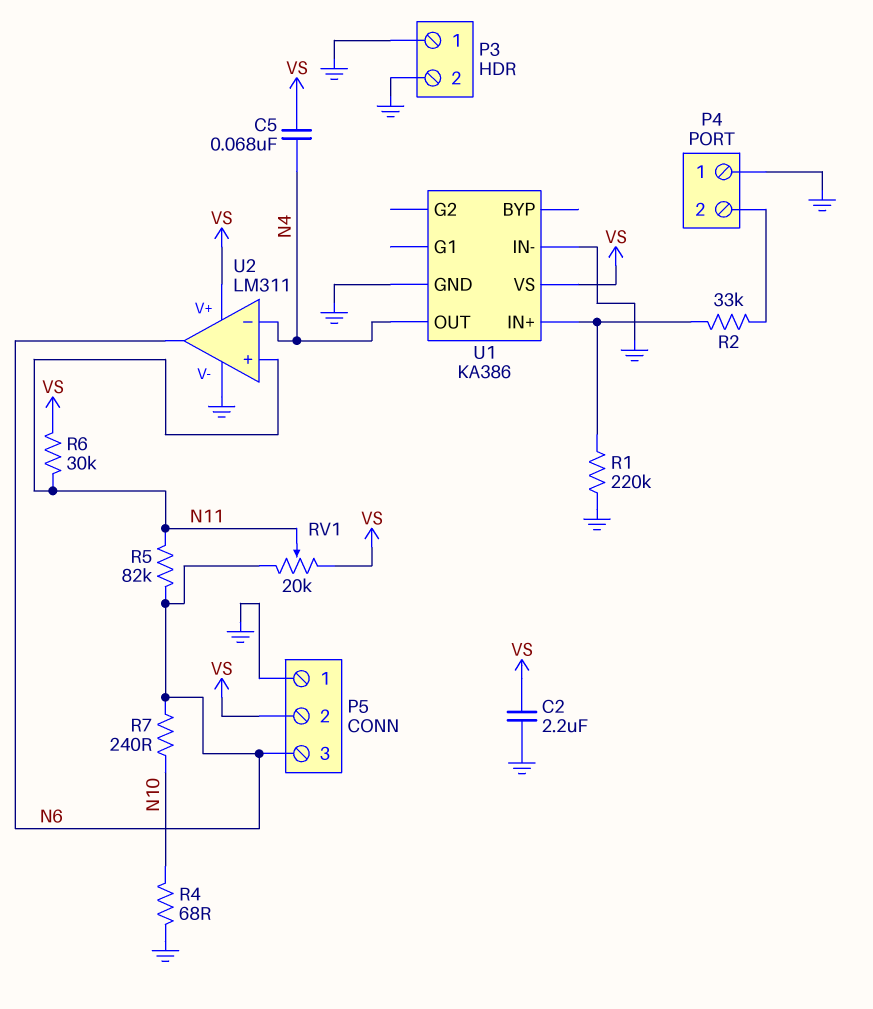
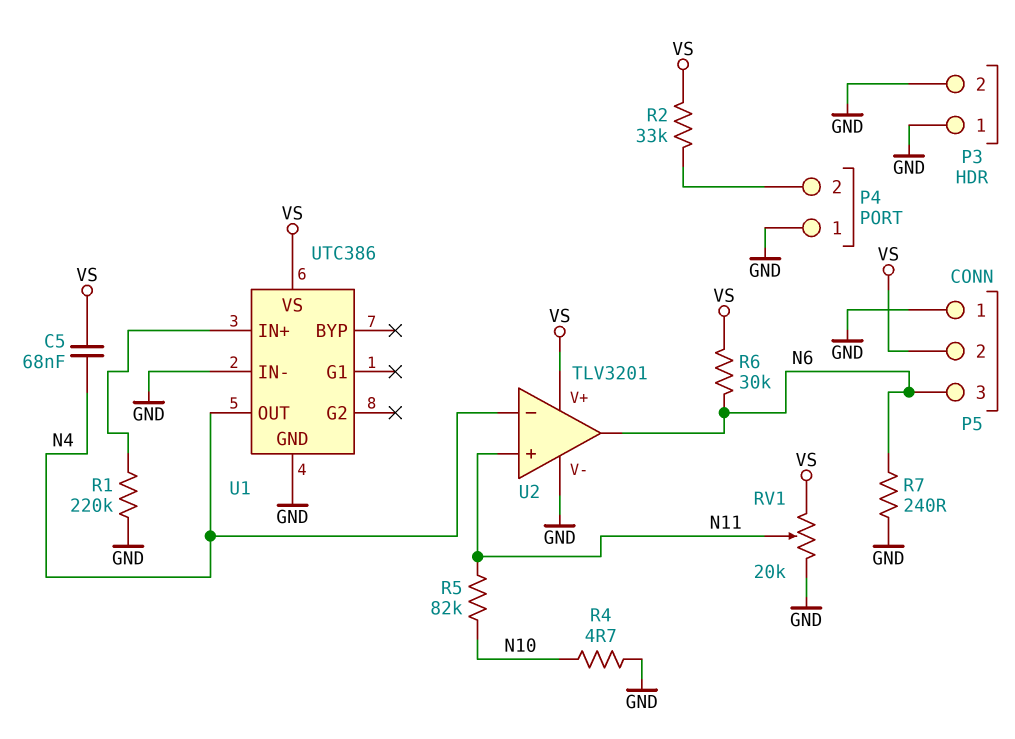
C2: 2.2uF (GND, VS) -> none
R2: 33k (P4/2, U1/IN+) -> 33k (P4/2, VS)
R4: 68 (GND, N10) -> 4.7 (GND, N10)
R5: 82k (N6, N11) -> 82k (N10, N11)
R6: 30k (N11, VS) -> 30k (N6, VS)
R7: 240 (N6, N10) -> 240 (GND, N6)
RV1: 20k (N6, VS, wiper N11) -> 20k (GND, VS, wiper N11)
U1: KA386 -> UTC386
U2: LM311 -> TLV3201

